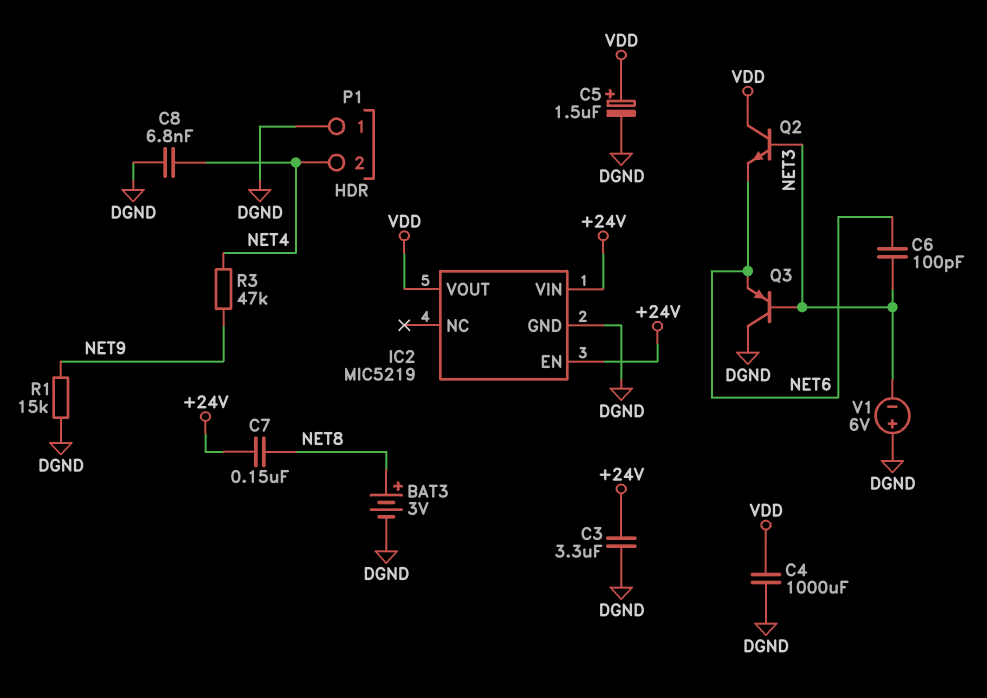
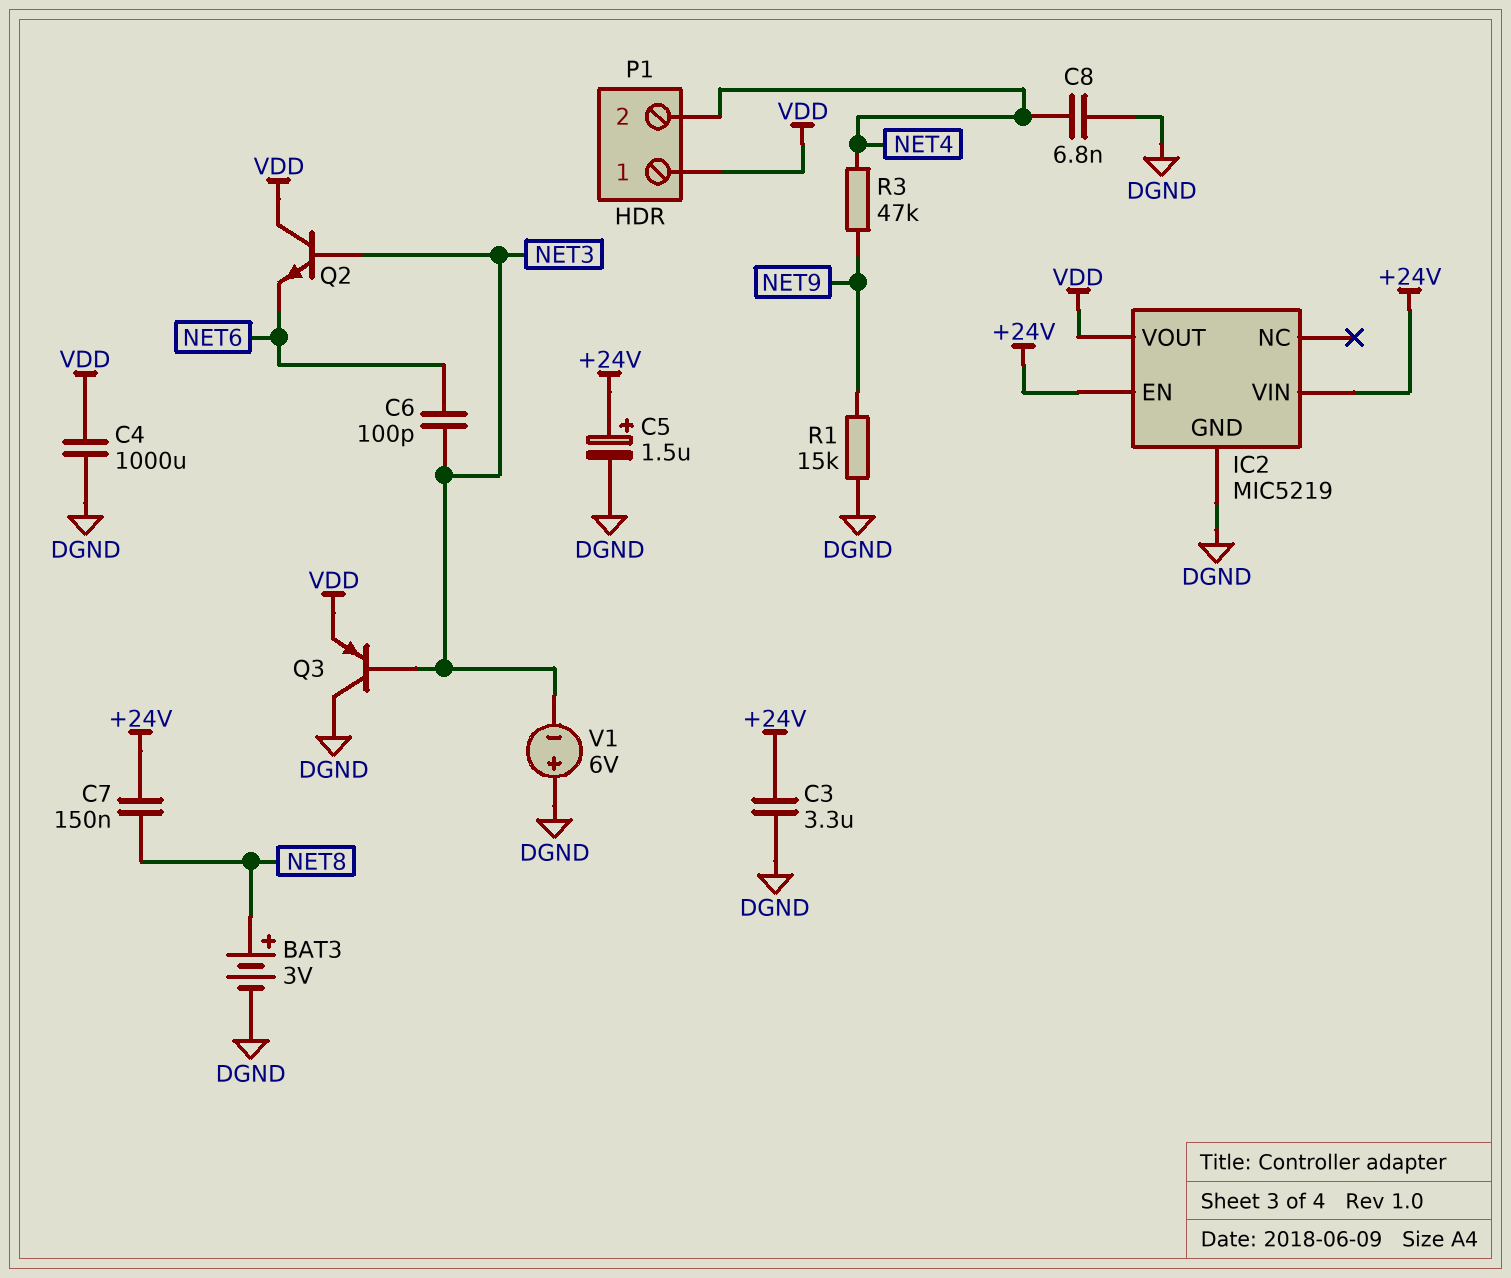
C5: 1.5uF (plus VDD, minus DGND) -> 1.5uF (plus +24V, minus DGND)
P1 pin 1: DGND -> VDD
Q3: PNP (B NET3, C DGND, E NET6) -> PNP (B NET3, C DGND, E VDD)

